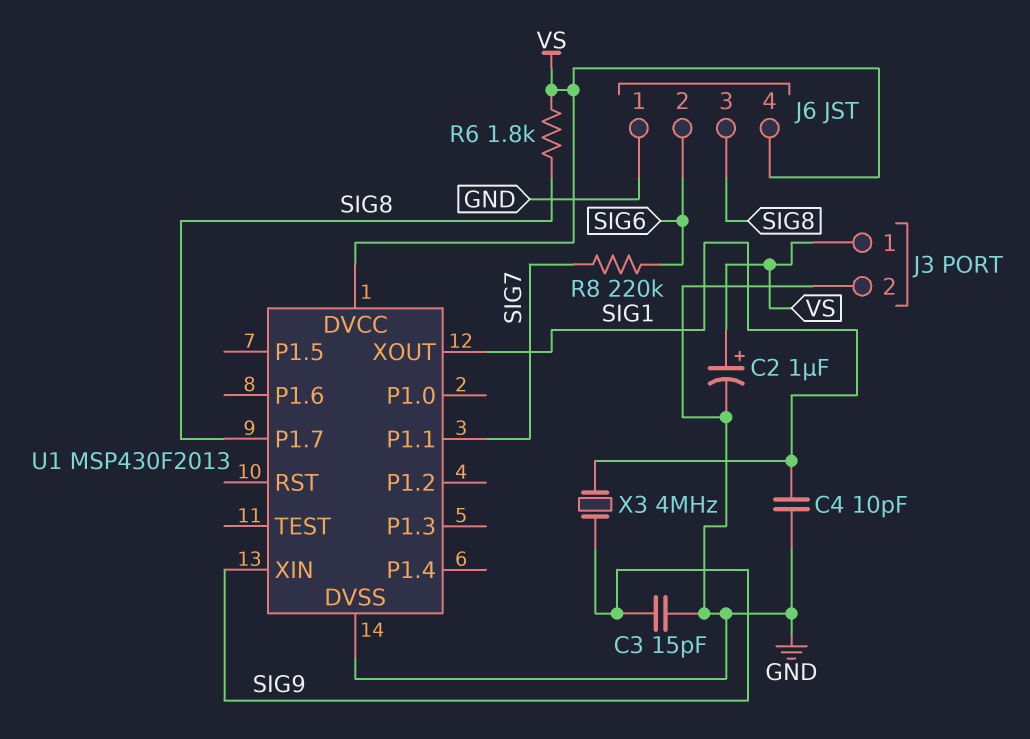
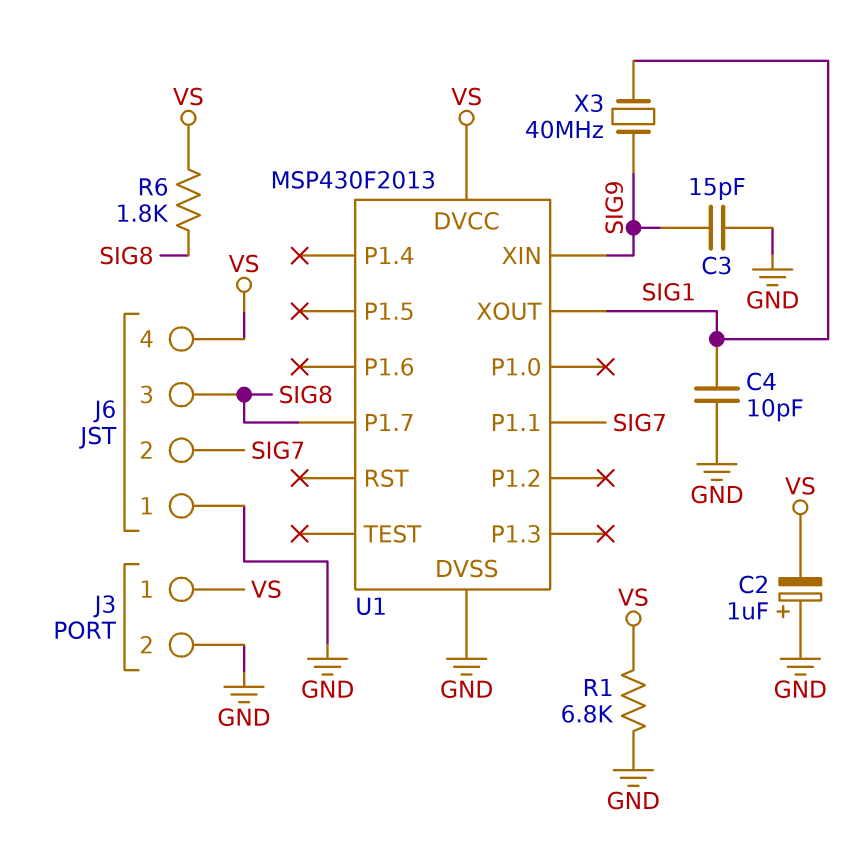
C2: 1uF (plus VS, minus GND) -> 1uF (plus GND, minus VS)
J6 pin 2: SIG6 -> SIG7
R1: none -> 6.8k (GND, VS)
R8: 220k (SIG6, SIG7) -> none
X3: 4MHz (SIG1, SIG9) -> 40MHz (SIG1, SIG9)

